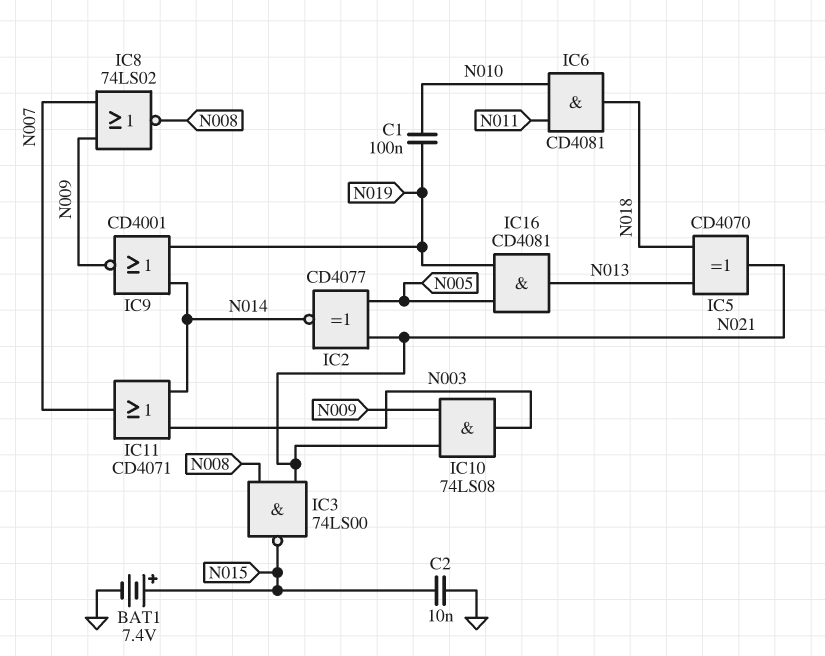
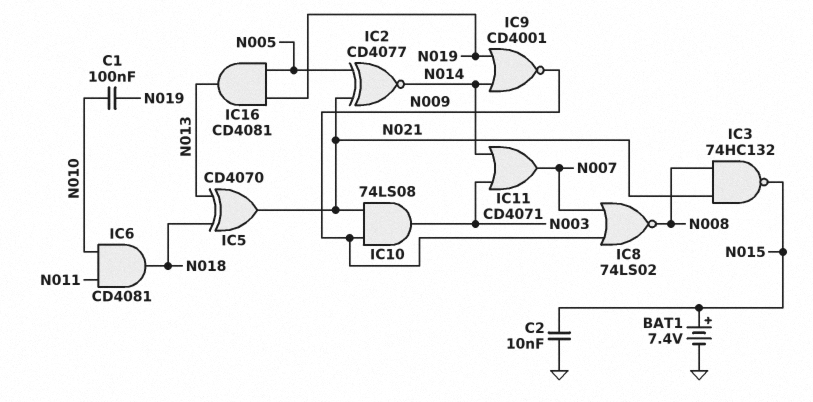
IC3: NAND 74LS00 (in N008, in N021, out N015) -> NAND 74HC132 (in N008, in N021, out N015)

